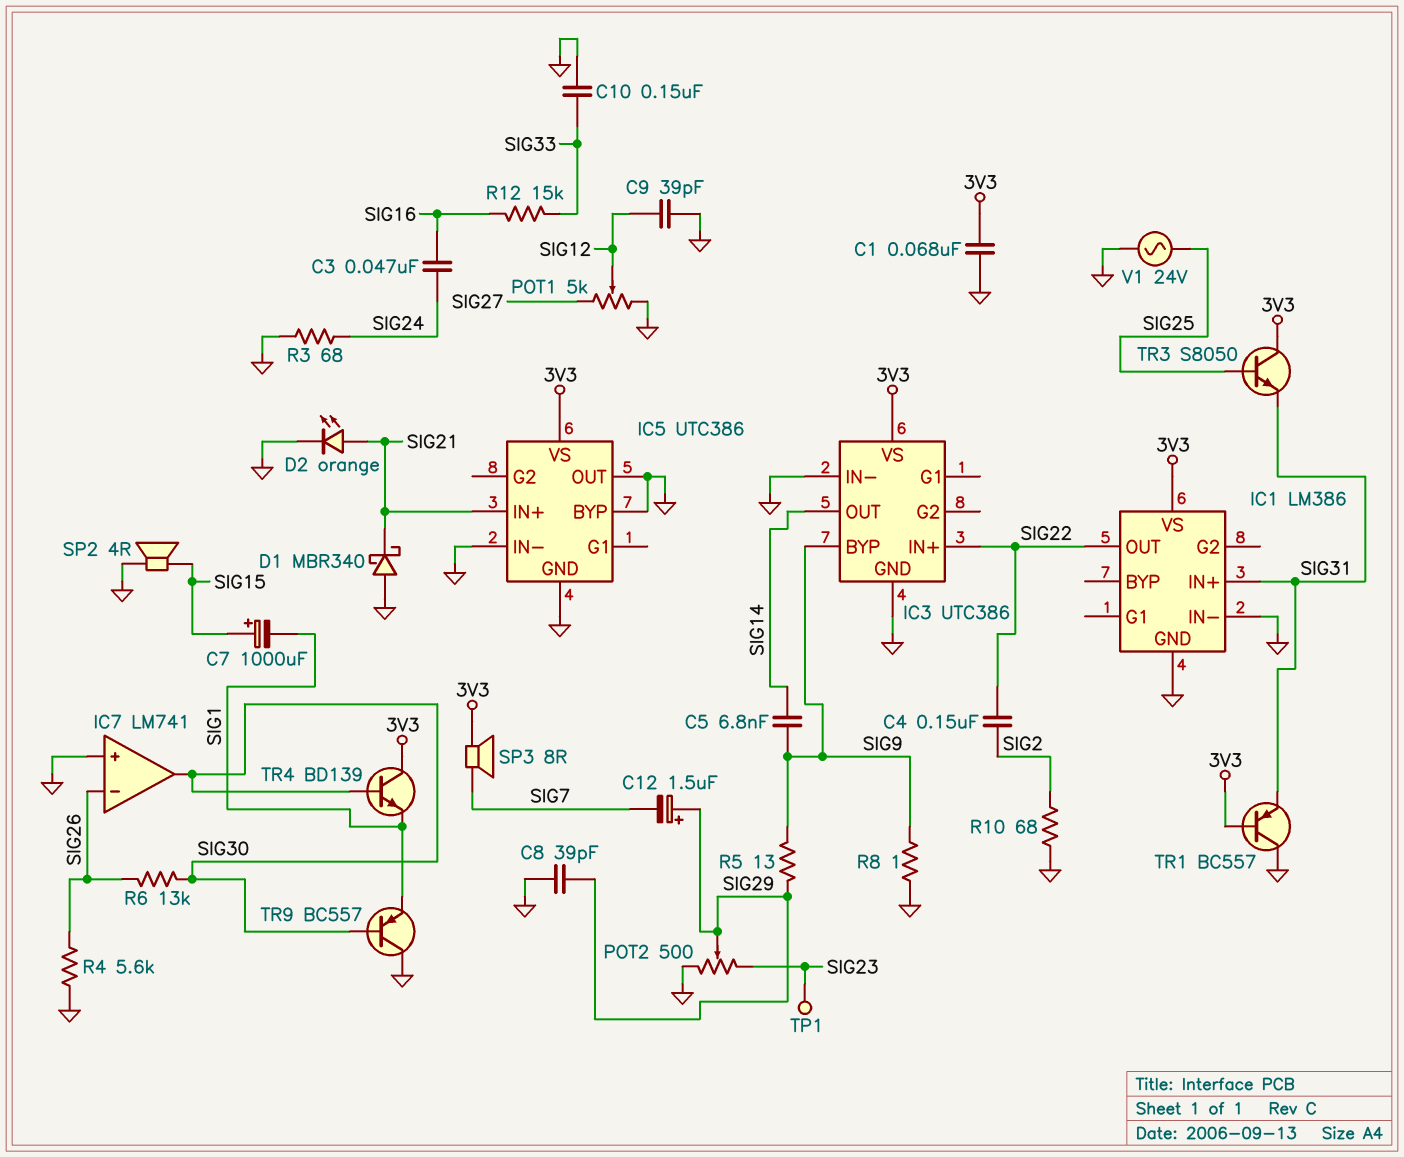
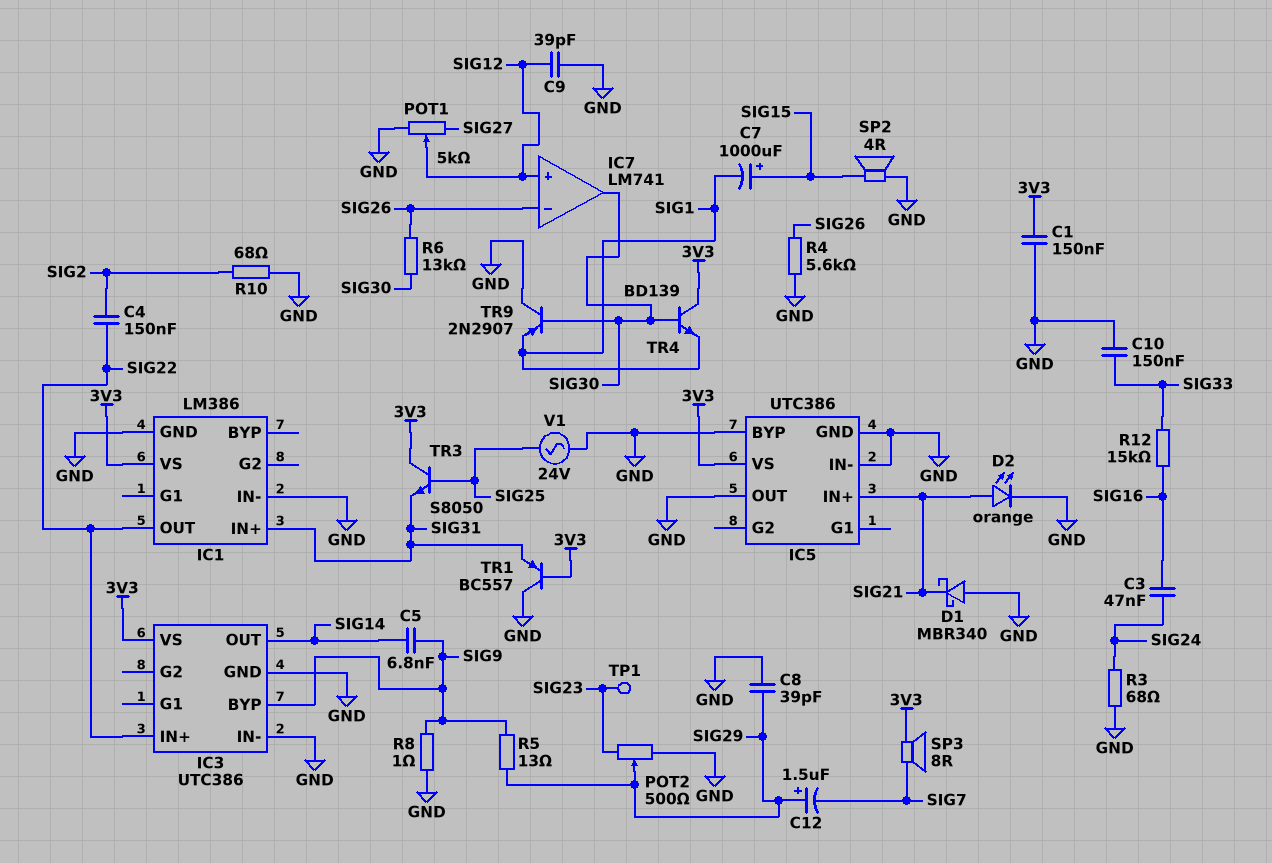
C1: 68nF (3V3, GND) -> 150nF (3V3, GND)
IC7 pin in+: GND -> SIG12
TR9: PNP BC557 (B SIG30, C GND, E SIG1) -> PNP 2N2907 (B SIG30, C GND, E SIG1)

